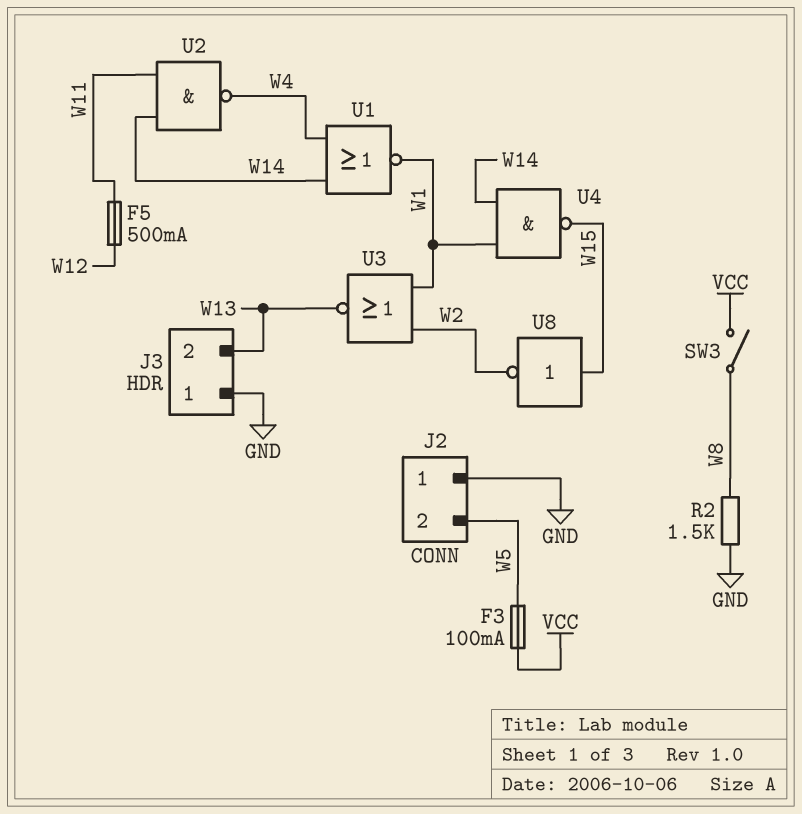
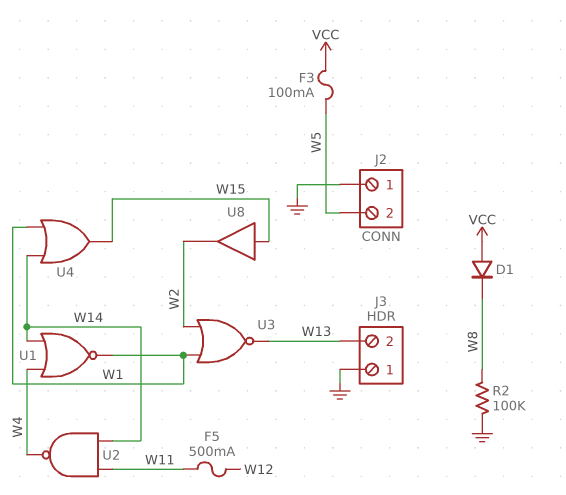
D1: none -> diode (A VCC, K W8)
R2: 1.5k (GND, W8) -> 100k (GND, W8)
SW3: switch (VCC, W8) -> none
U4: NAND (in W1, in W14, out W15) -> OR (in W1, in W14, out W15)
U8: NOT (in W15, out W2) -> buffer (in W15, out W2)

